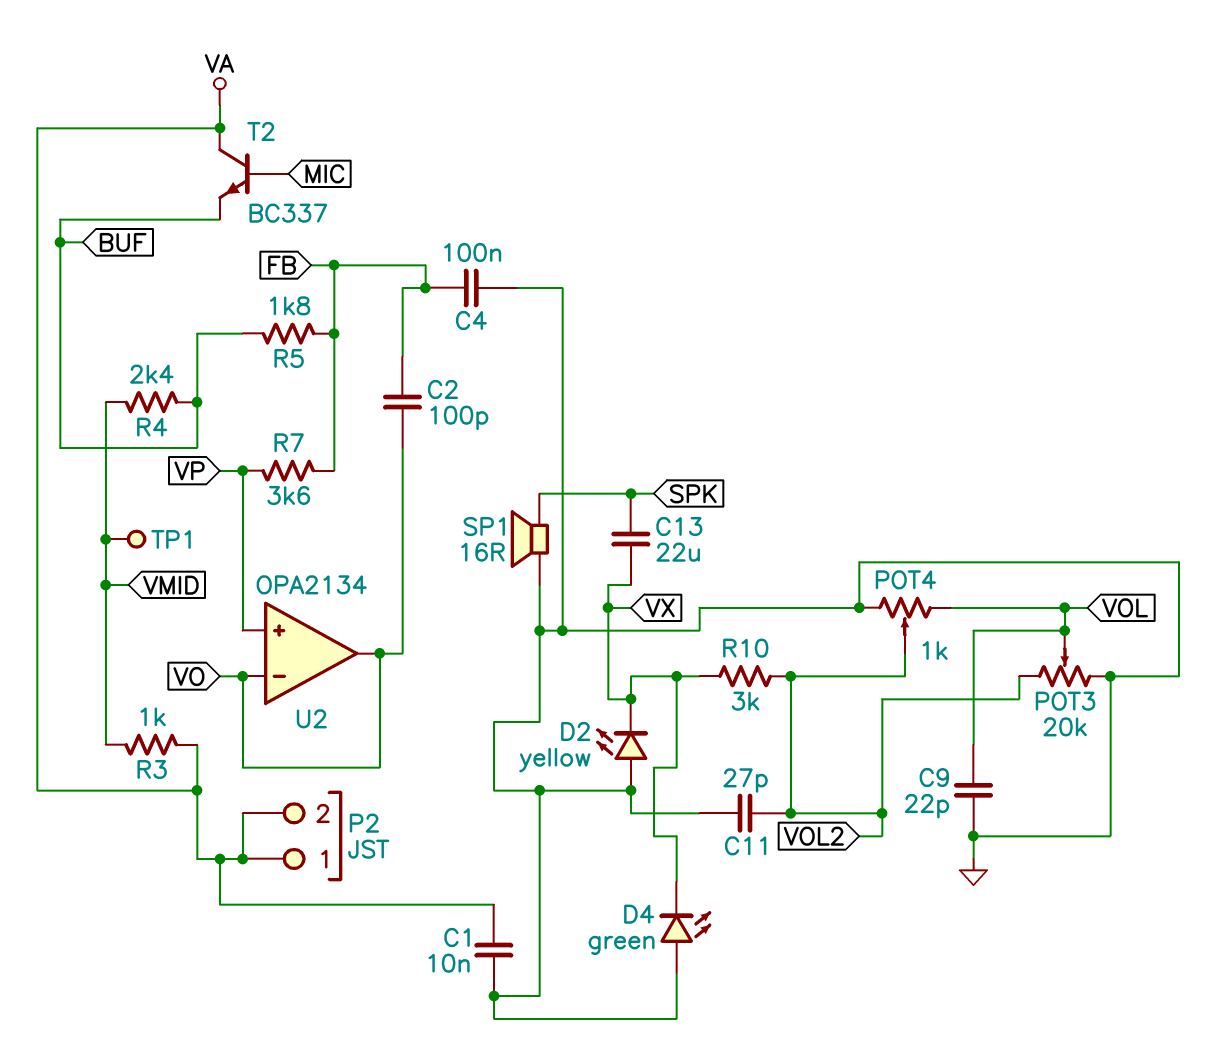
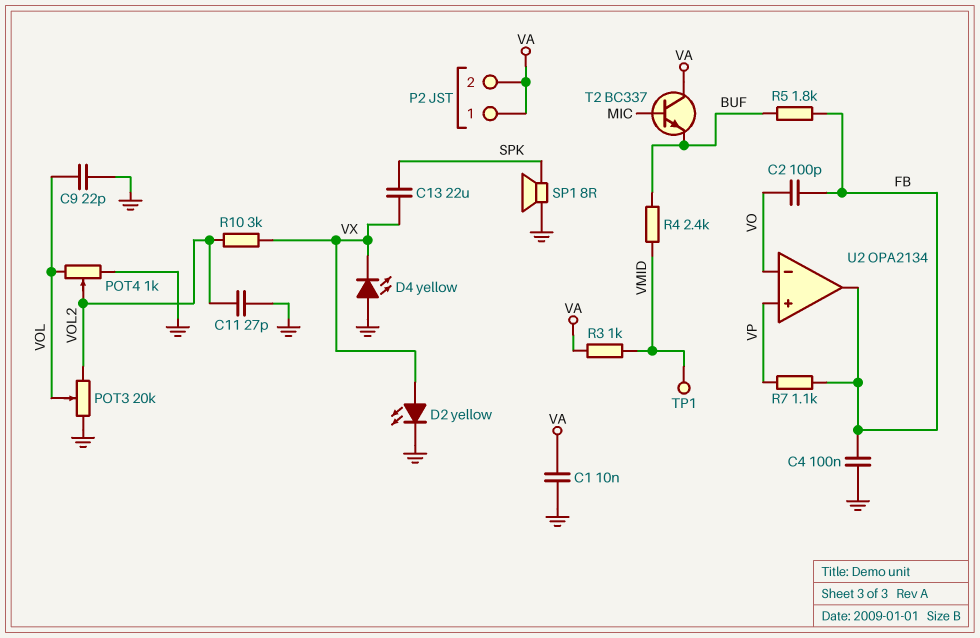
D2: LED yellow (A GND, K VX) -> LED yellow (A VX, K GND)
D4: LED green (A GND, K VX) -> LED yellow (A GND, K VX)
R7: 3.6k (FB, VP) -> 1.1k (FB, VP)
SP1: speaker 16R (GND, SPK) -> speaker 8R (GND, SPK)
U2 pin out: VO -> FB

